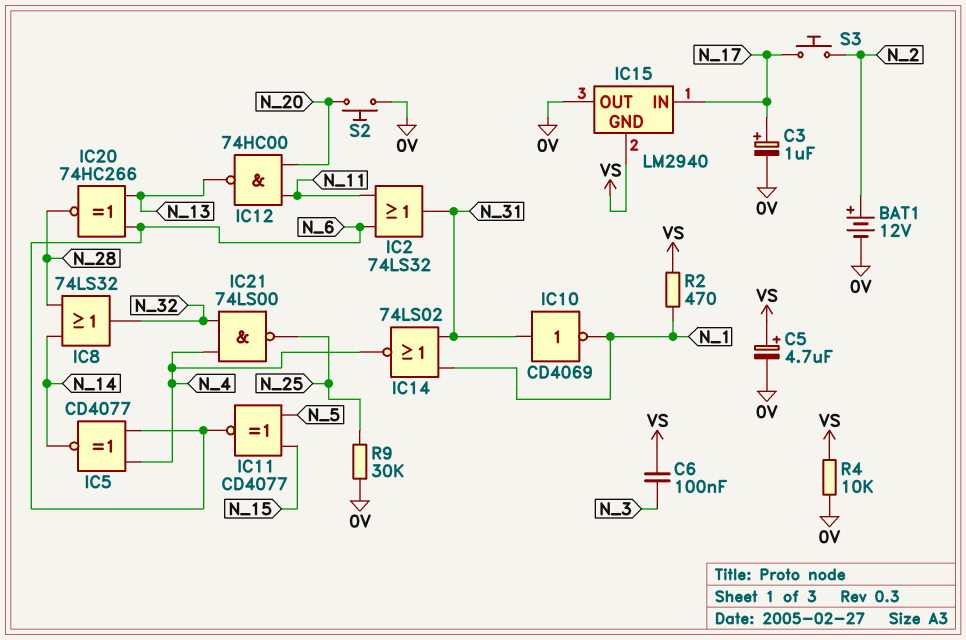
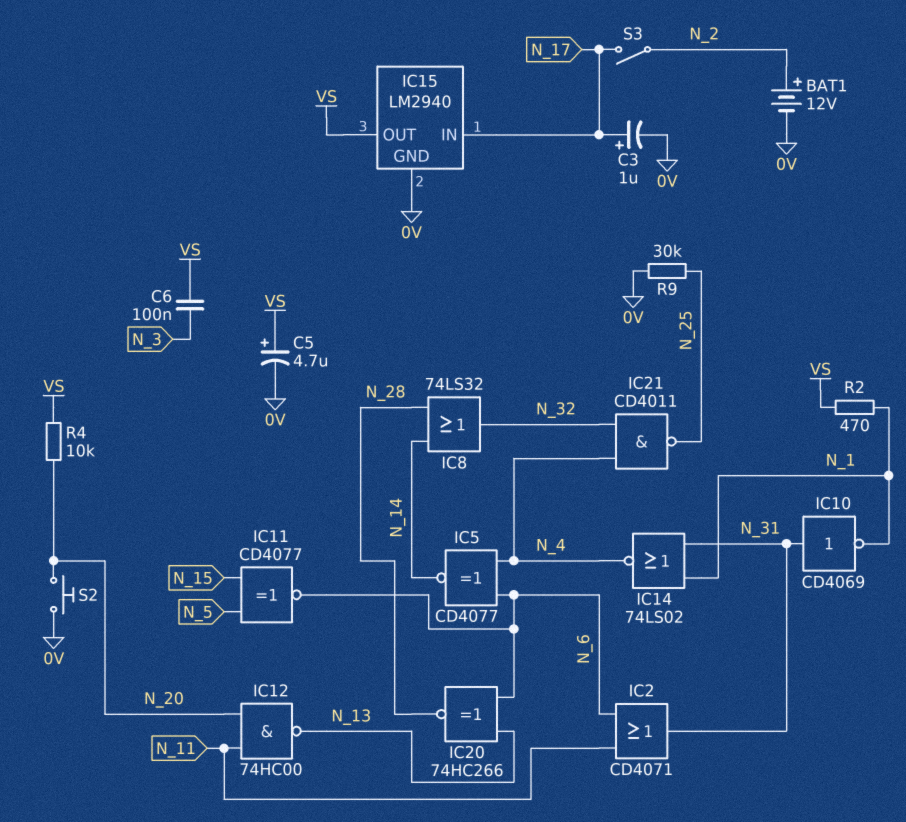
IC2: OR 74LS32 (in N_6, in N_11, out N_31) -> OR CD4071 (in N_6, in N_11, out N_31)
IC15 pin GND: VS -> 0V
IC15 pin OUT: 0V -> VS
IC21: NAND 74LS00 (in N_4, in N_32, out N_25) -> NAND CD4011 (in N_4, in N_32, out N_25)
R4: 10k (0V, VS) -> 10k (N_20, VS)
S3: button (N_2, N_17) -> switch (N_2, N_17)

